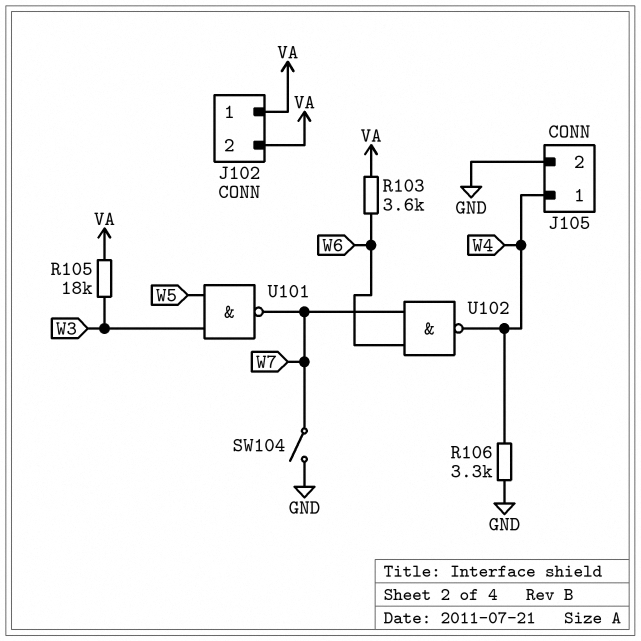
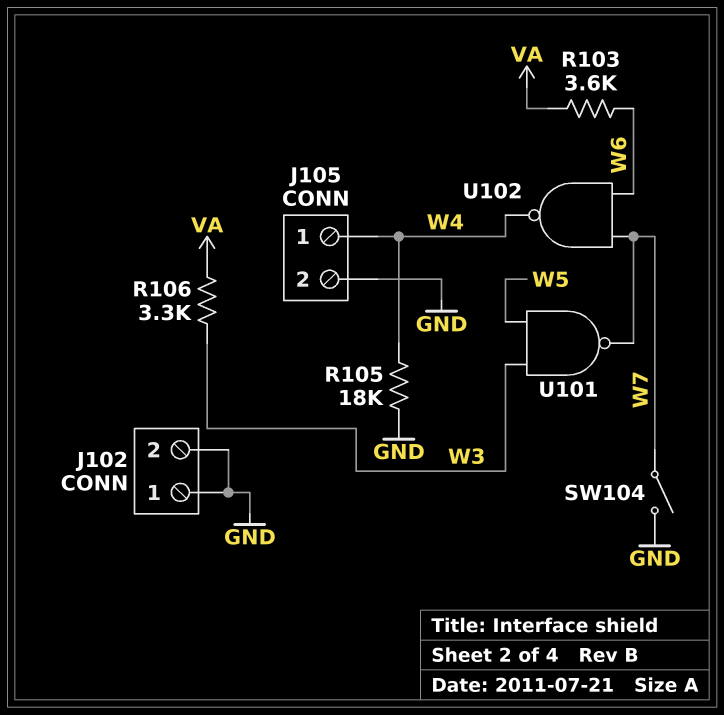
J102 pin 1: VA -> GND
J102 pin 2: VA -> GND
R105: 18k (VA, W3) -> 18k (GND, W4)
R106: 3.3k (GND, W4) -> 3.3k (VA, W3)

